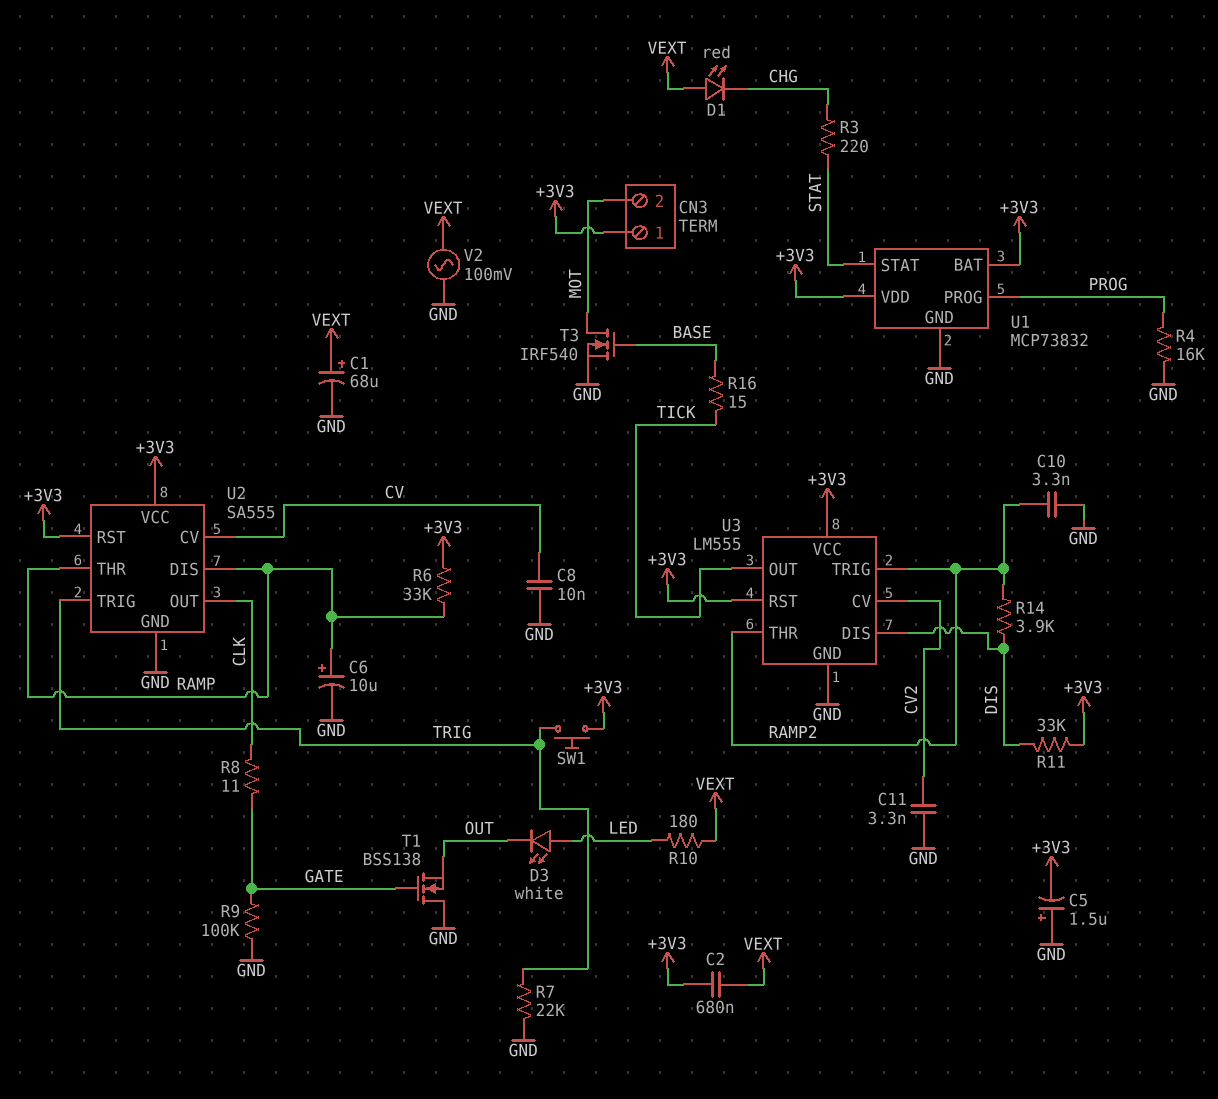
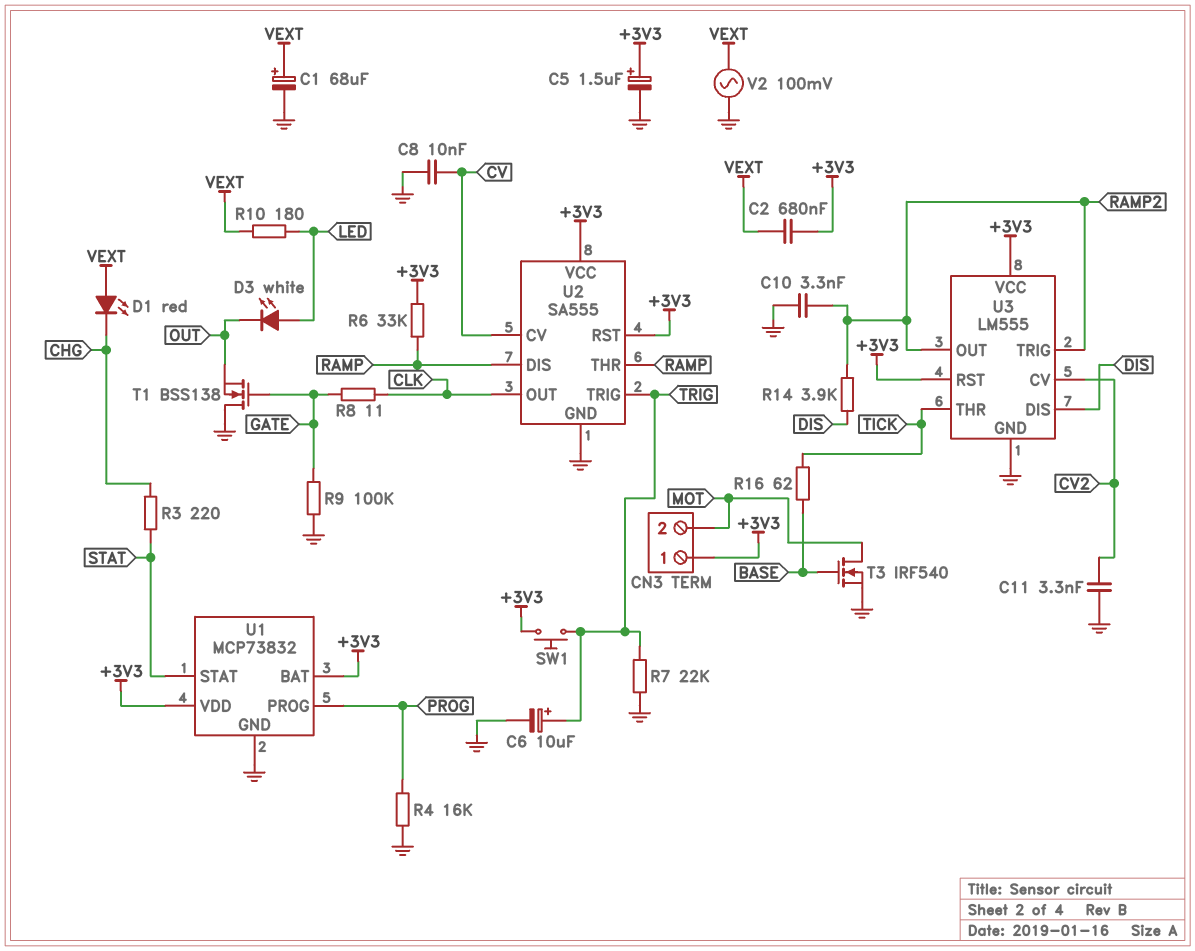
C5: 1.5uF (plus GND, minus +3V3) -> 1.5uF (plus +3V3, minus GND)
C6: 10uF (plus RAMP, minus GND) -> 10uF (plus TRIG, minus GND)
R11: 33k (+3V3, DIS) -> none
R16: 15 (BASE, TICK) -> 62 (BASE, TICK)
U3 pin OUT: TICK -> RAMP2
U3 pin THR: RAMP2 -> TICK

